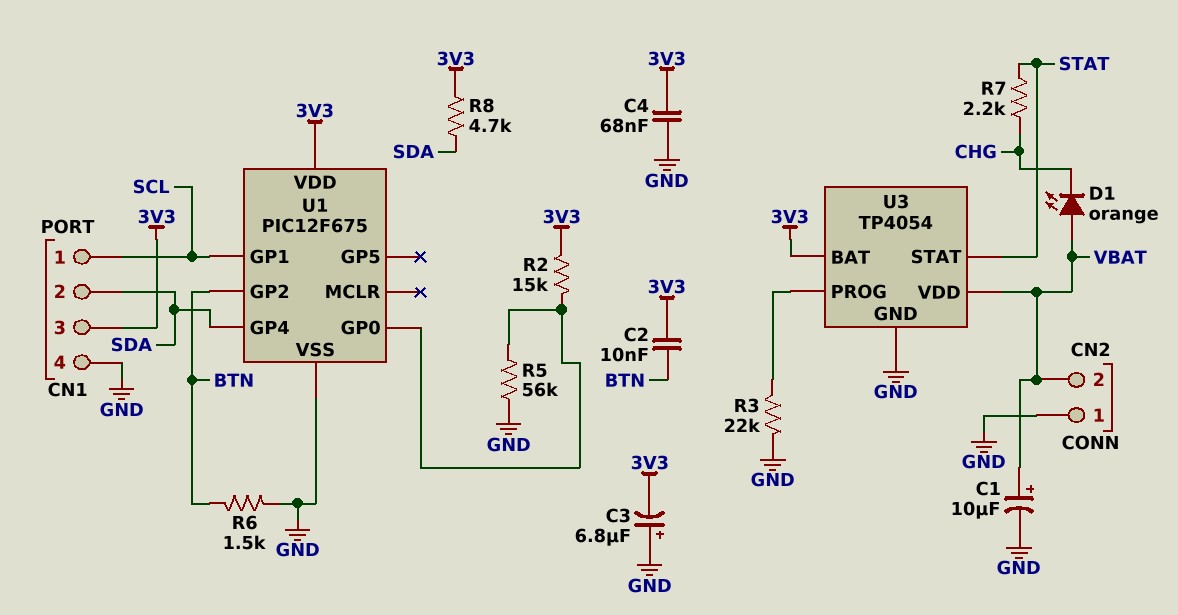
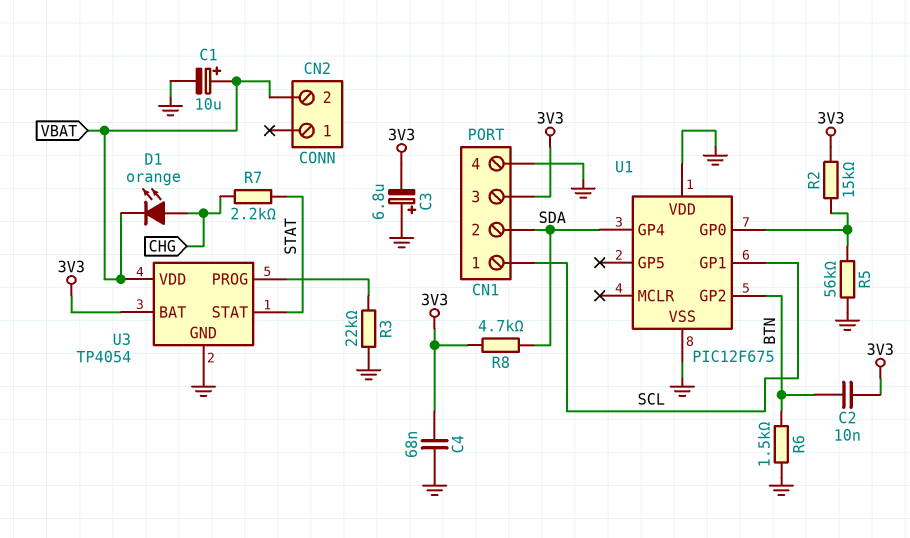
CN2 pin 1: GND -> none
D1: LED orange (A VBAT, K CHG) -> LED orange (A CHG, K VBAT)
U1 pin VDD: 3V3 -> GND

